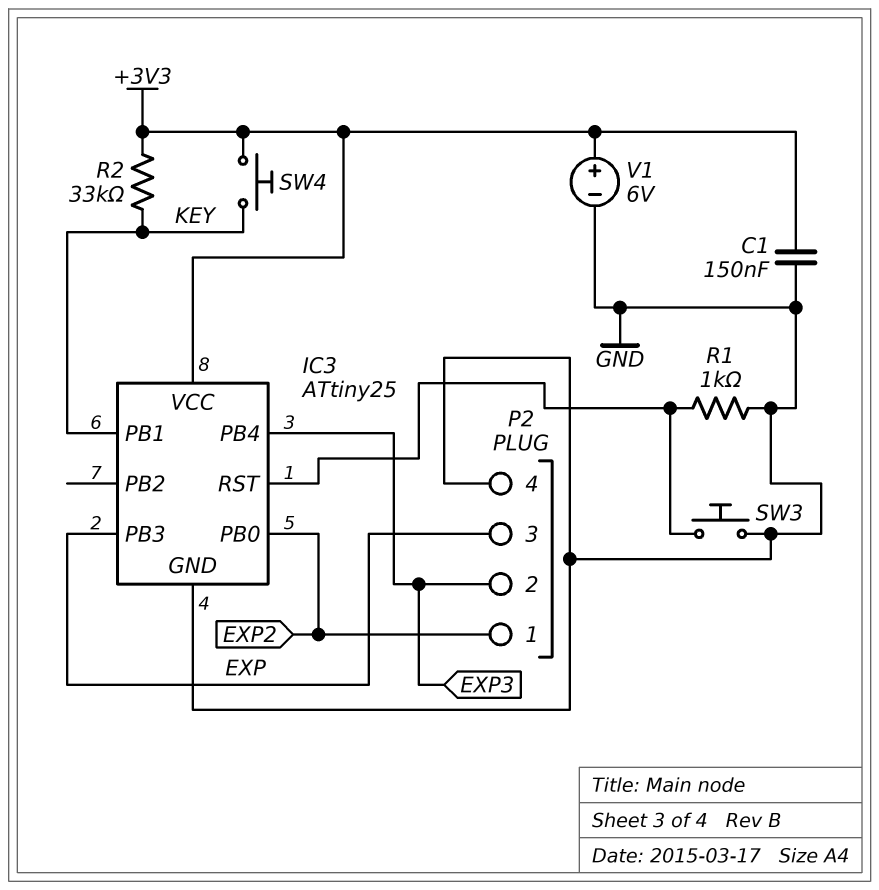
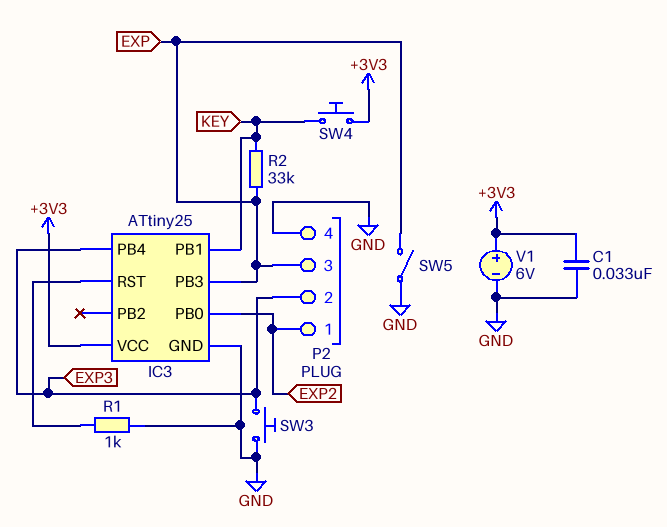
C1: 150nF (+3V3, GND) -> 33nF (+3V3, GND)
R2: 33k (+3V3, KEY) -> 33k (EXP, KEY)
SW3: button (GND, IC3/RST) -> button (EXP3, GND)
SW5: none -> switch (EXP, GND)

